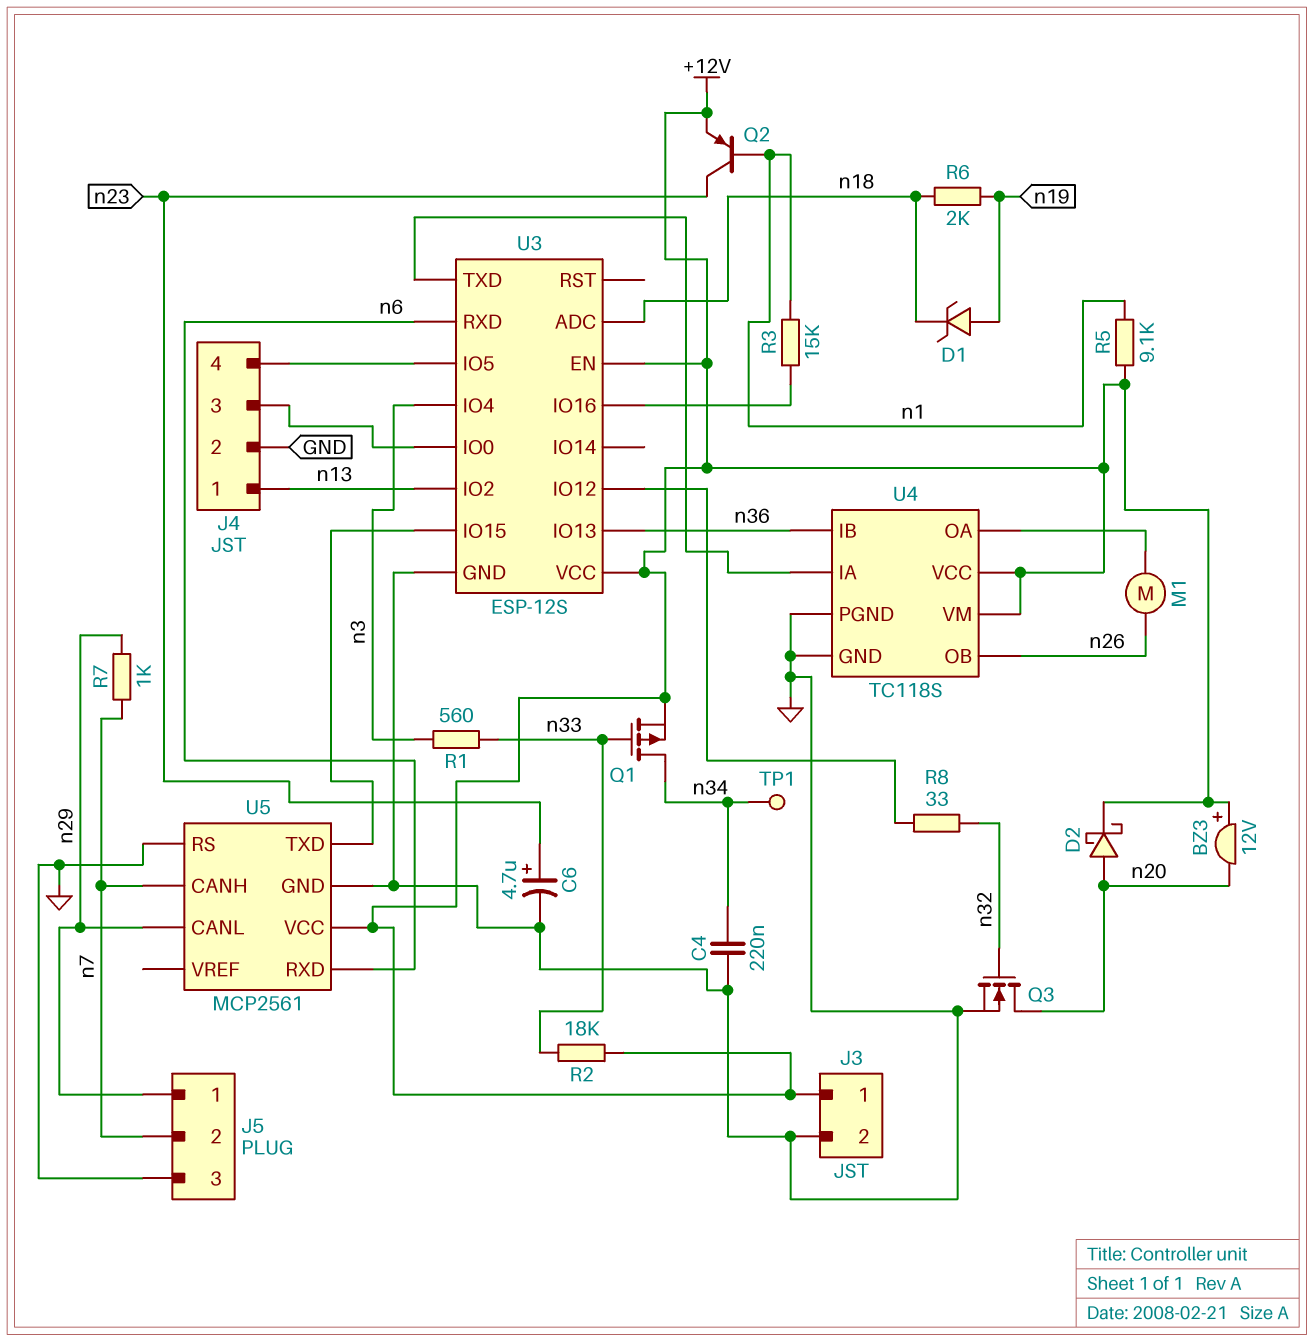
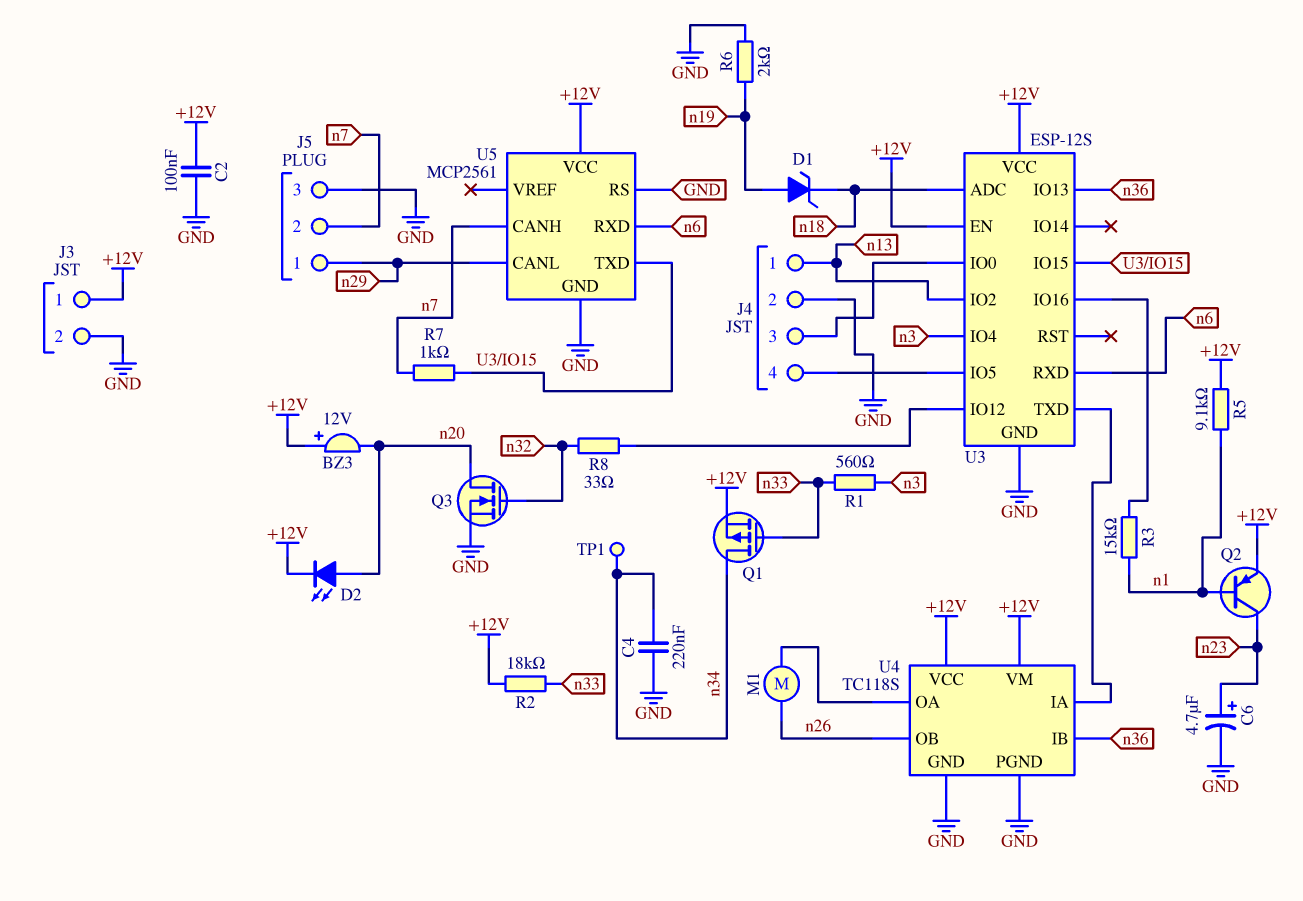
C2: none -> 100nF (+12V, GND)
D2: schottky (A n20, K +12V) -> LED (A n20, K +12V)
R6: 2k (n18, n19) -> 2k (GND, n19)
R7: 1k (n7, n29) -> 1k (U3/IO15, n7)

